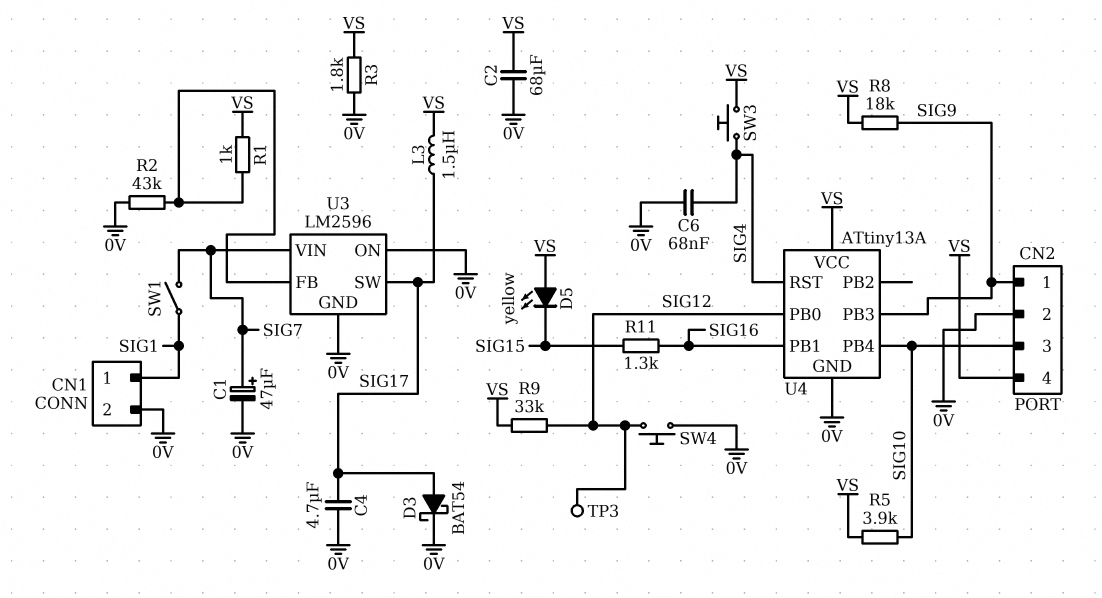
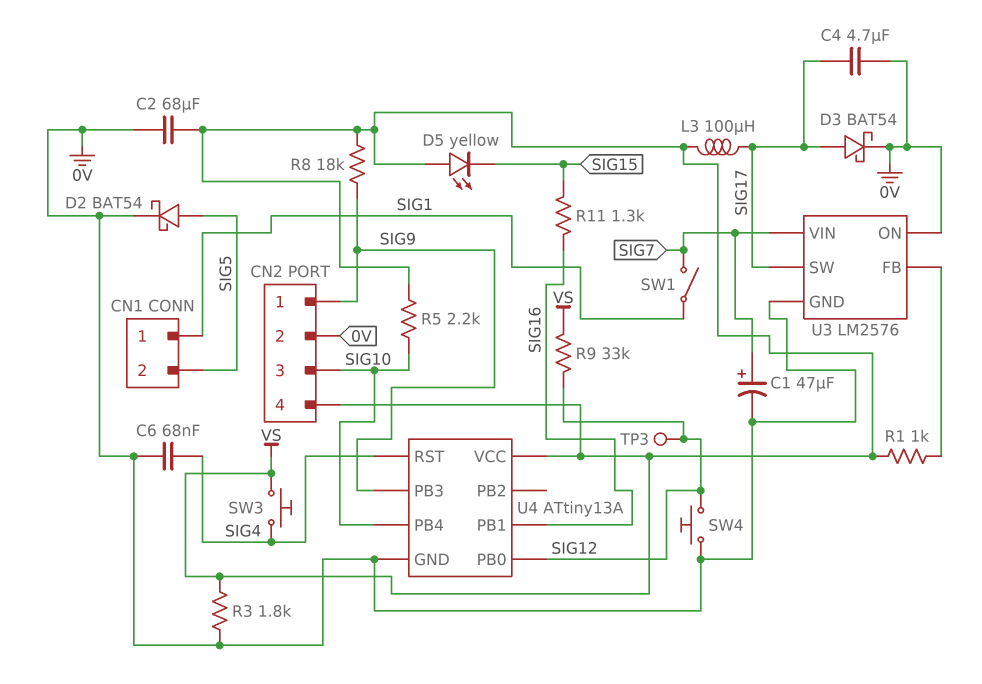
CN1 pin 2: 0V -> SIG5
D2: none -> schottky BAT54 (A SIG5, K 0V)
L3: 1.5uH (SIG17, VS) -> 100uH (SIG17, VS)
R2: 43k (0V, U3/FB) -> none
R5: 3.9k (SIG10, VS) -> 2.2k (SIG10, VS)
U3: LM2596 -> LM2576

